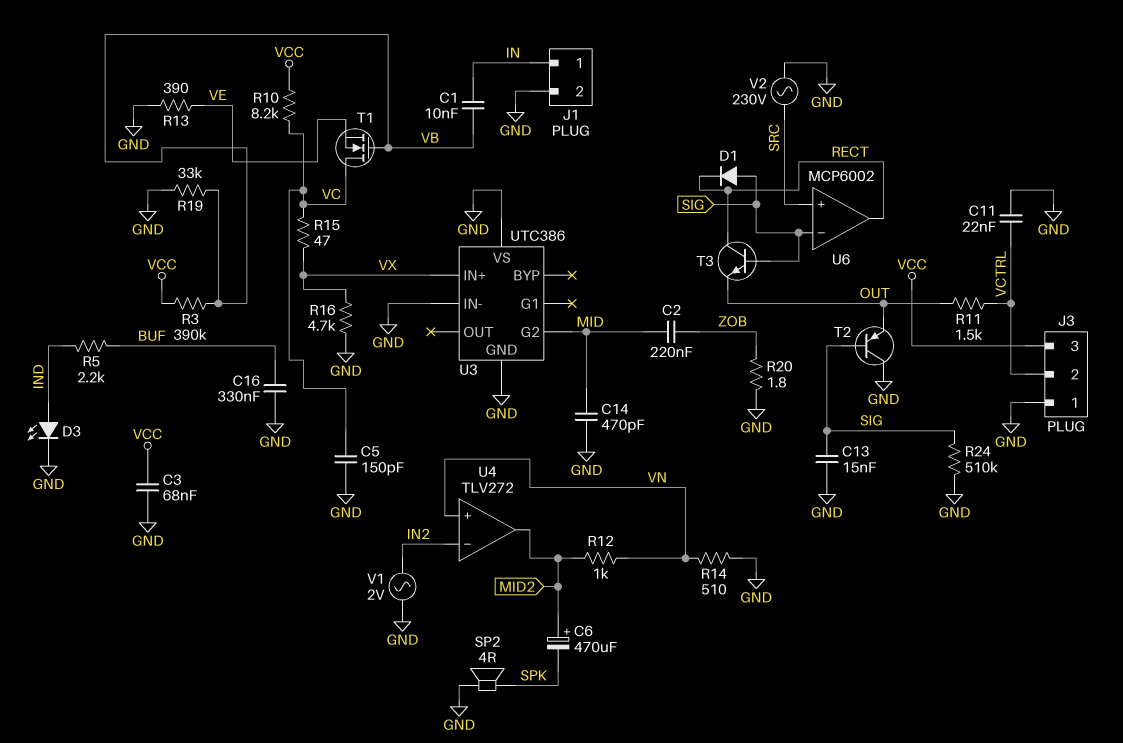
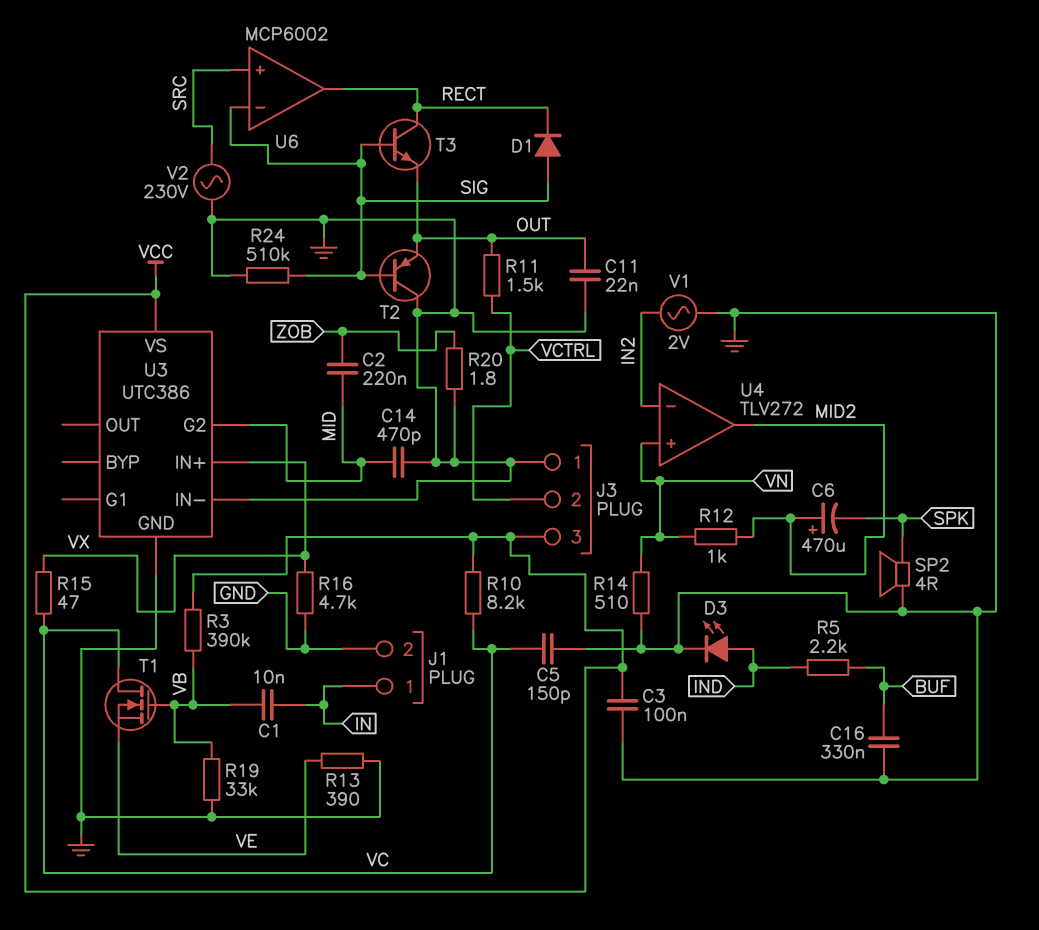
C3: 68nF (GND, VCC) -> 100nF (GND, VCC)
C11: 22nF (GND, VCTRL) -> 22nF (GND, OUT)
C13: 15nF (GND, SIG) -> none
U3 pin VS: GND -> VCC

